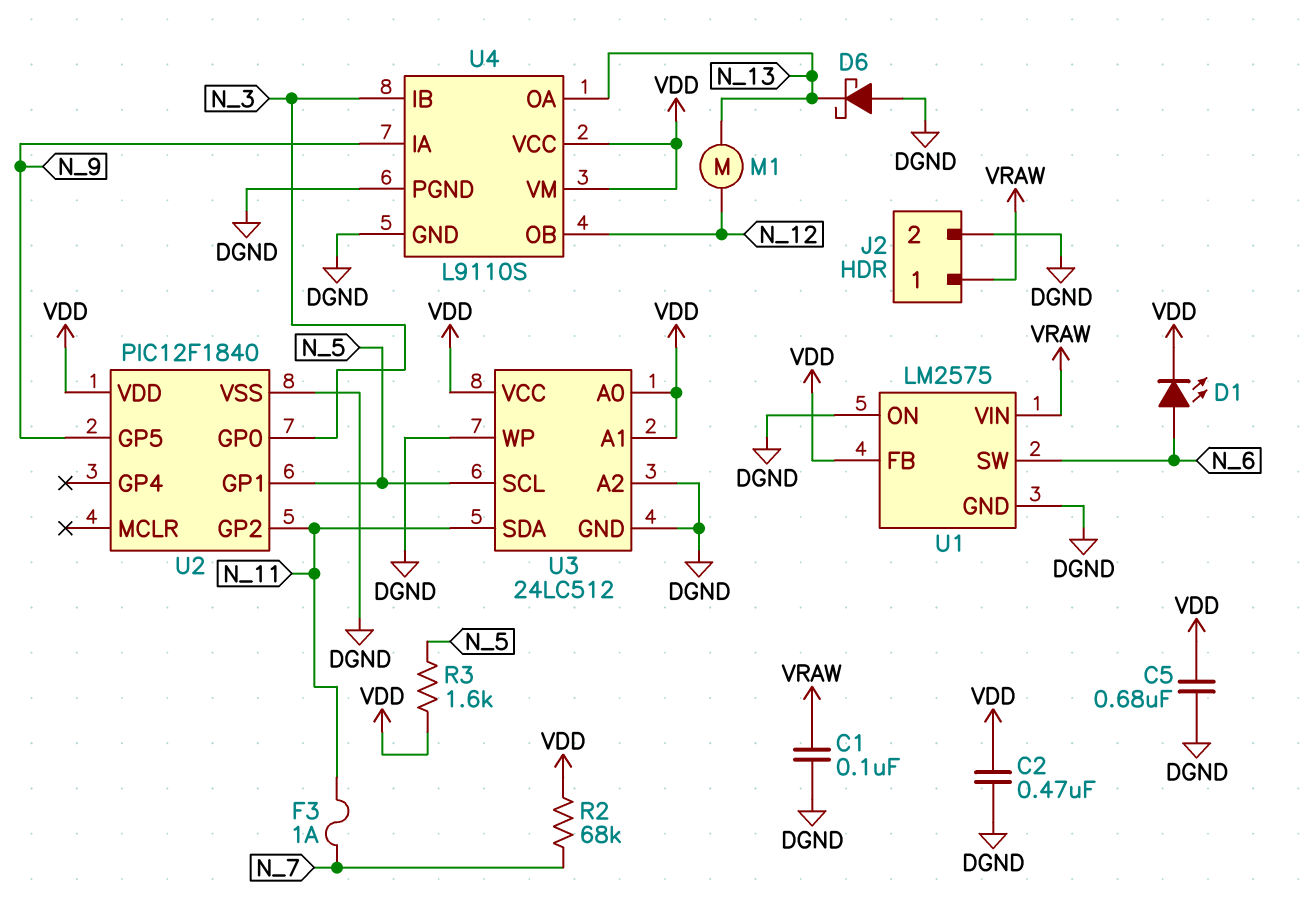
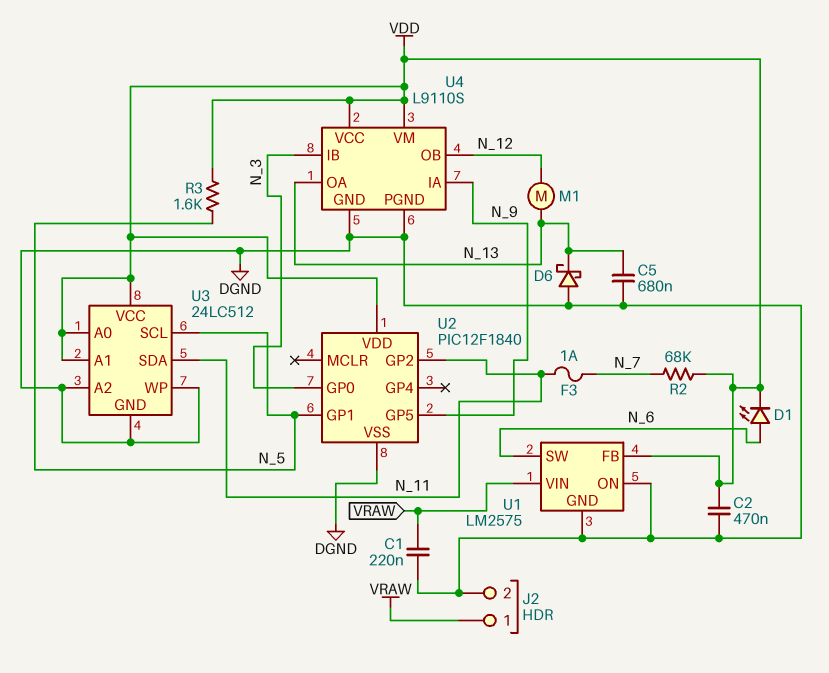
C1: 100nF (DGND, VRAW) -> 220nF (DGND, VRAW)
C5: 680nF (DGND, VDD) -> 680nF (DGND, N_13)

